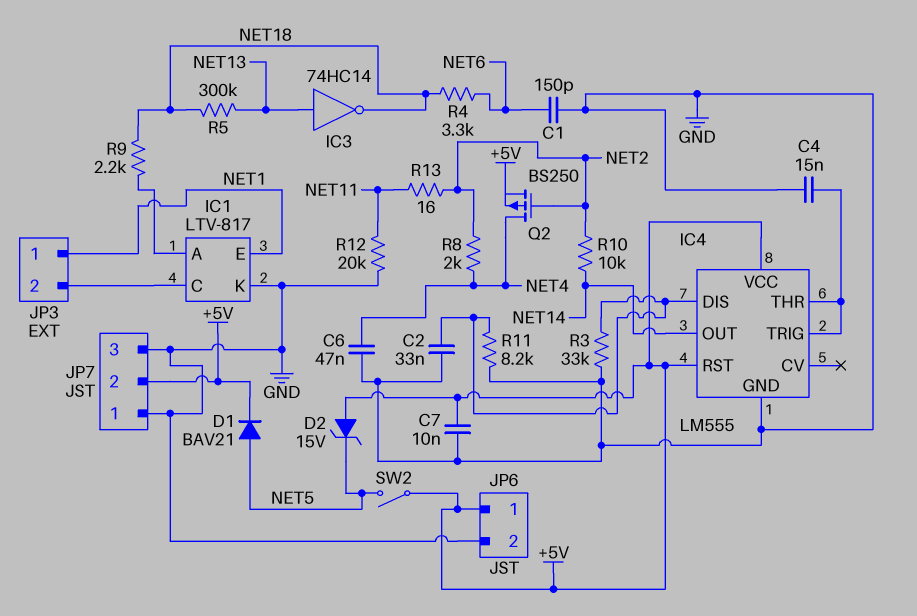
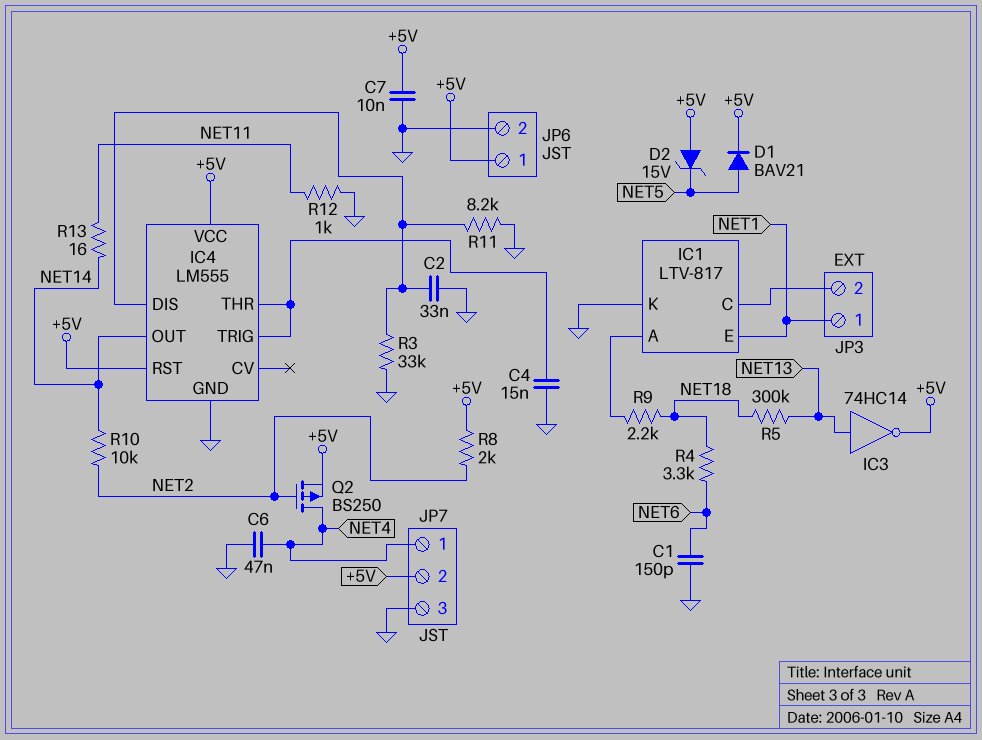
IC3: NOT 74HC14 (in NET13, out NET18) -> NOT 74HC14 (in NET13, out +5V)
JP7 pin 1: GND -> NET4
R8: 2k (NET2, NET4) -> 2k (+5V, NET2)
R12: 20k (GND, NET11) -> 1k (GND, NET11)
R13: 16 (NET2, NET11) -> 16 (NET11, NET14)
SW2: switch (+5V, NET5) -> none

